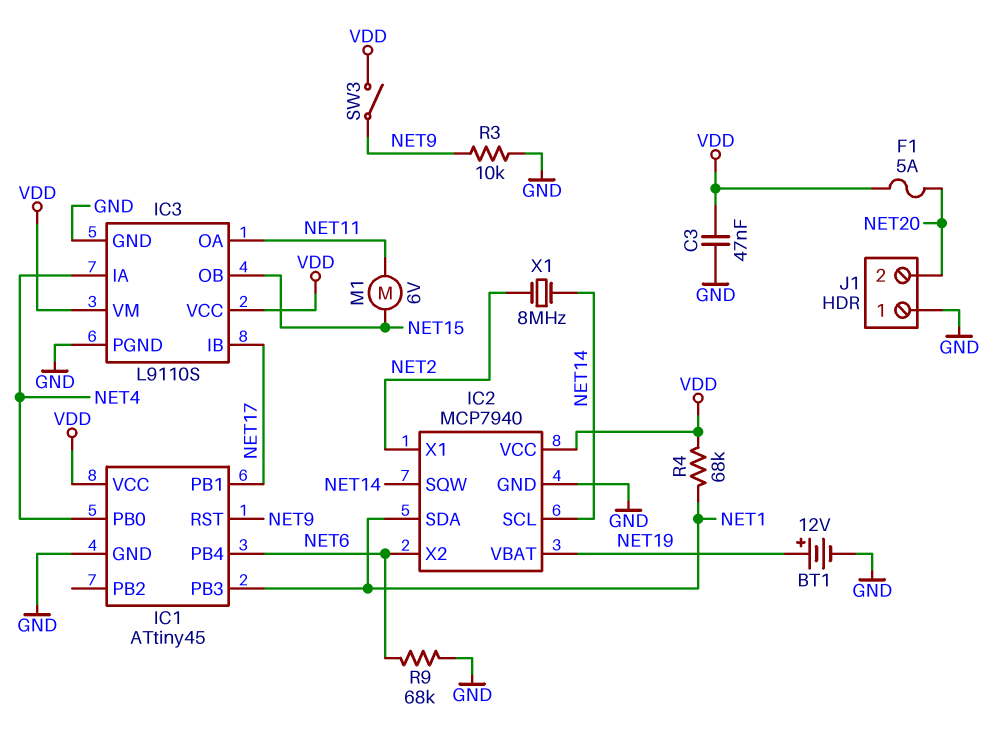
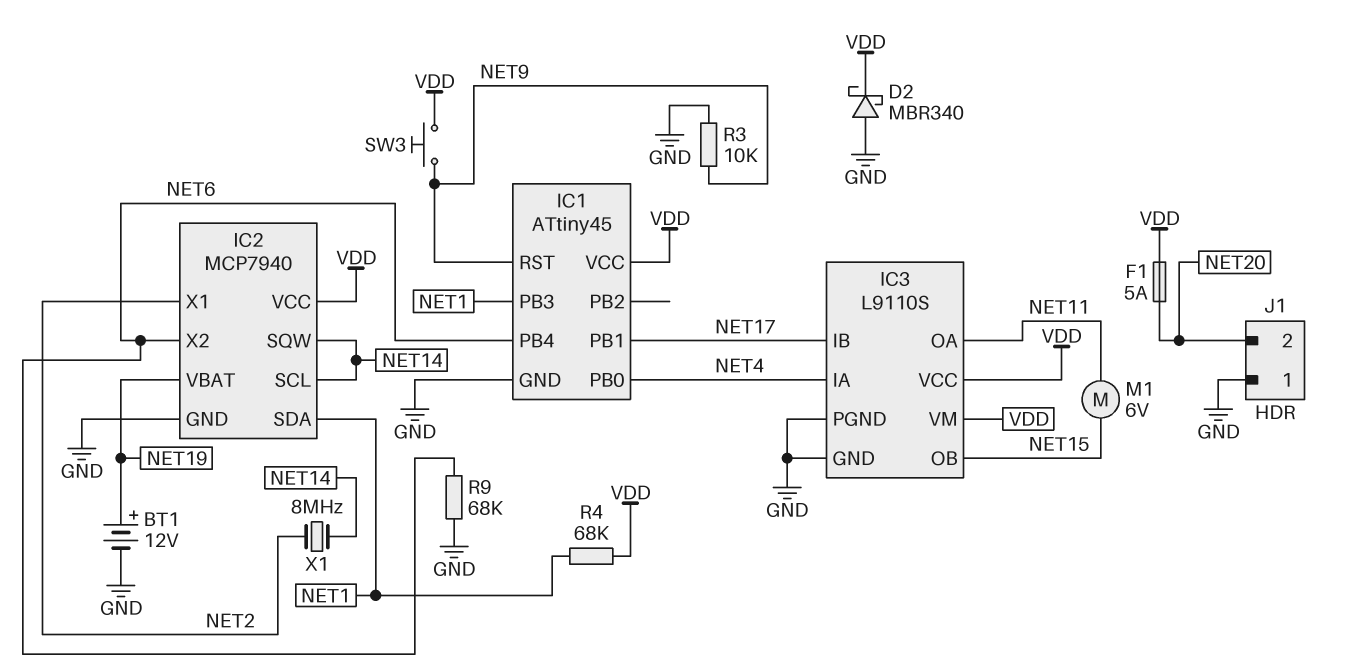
C3: 47nF (GND, VDD) -> none
D2: none -> schottky MBR340 (A GND, K VDD)
SW3: switch (NET9, VDD) -> button (NET9, VDD)

